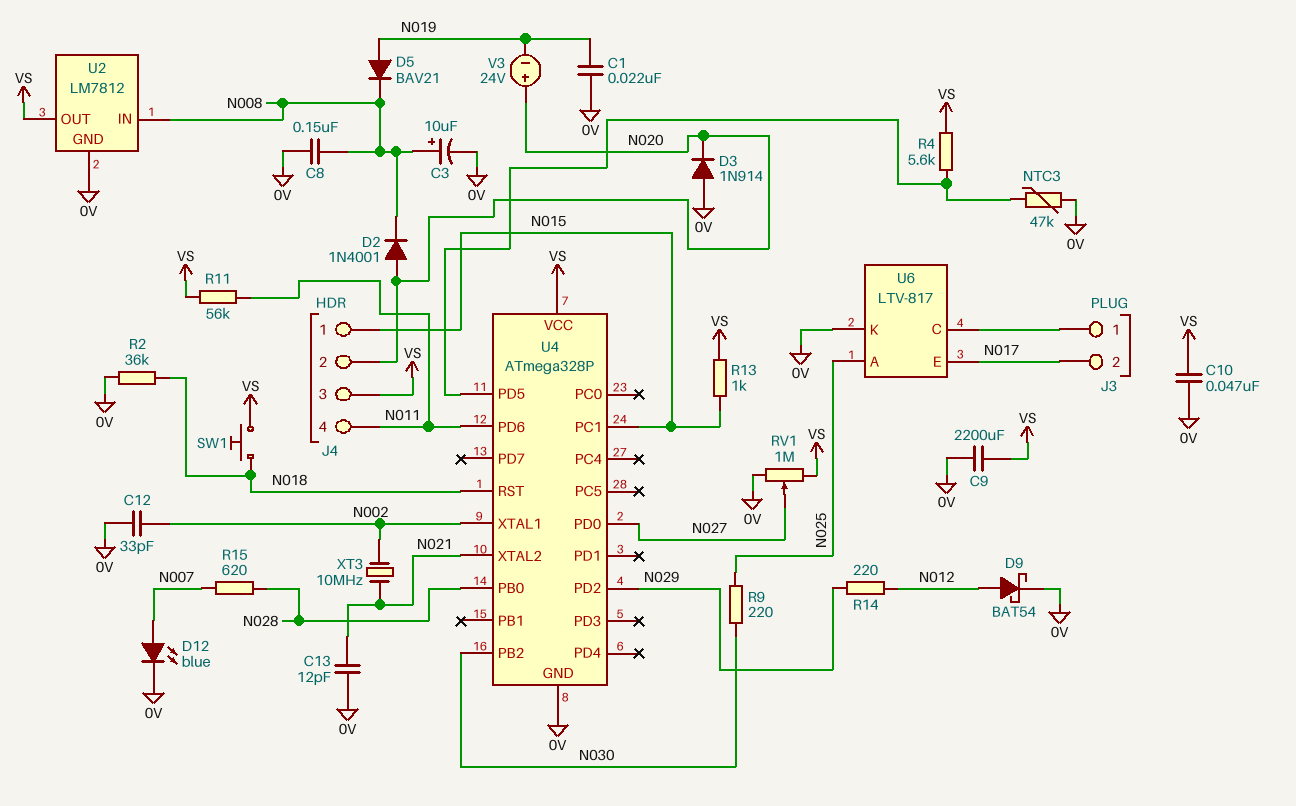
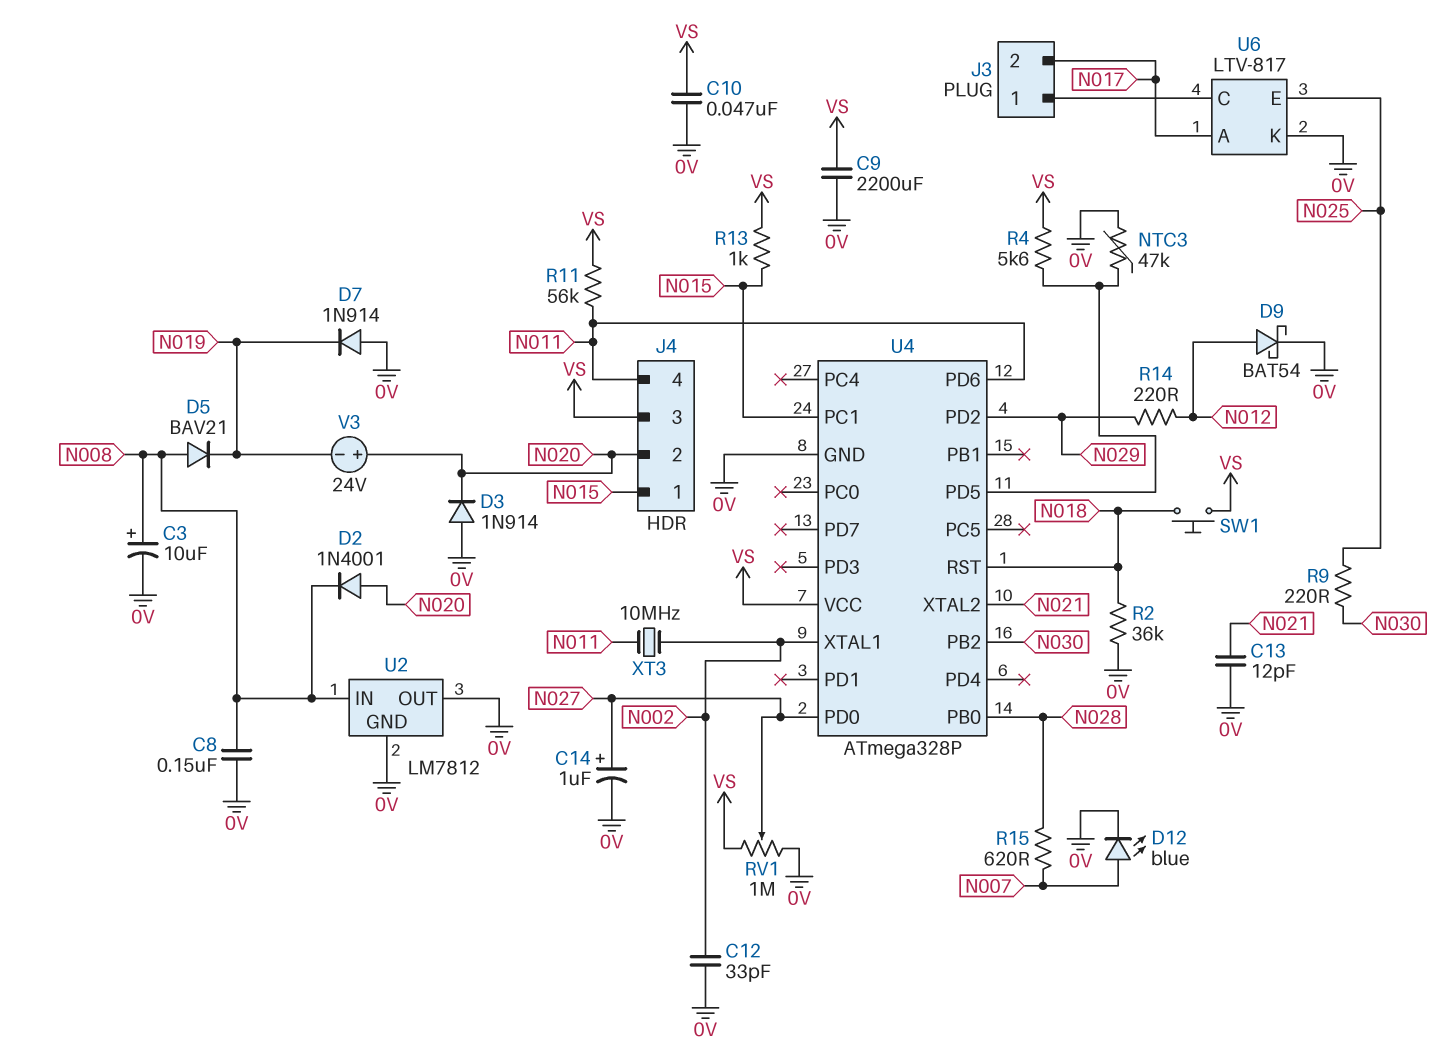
C1: 22nF (0V, N019) -> none
C14: none -> 1uF (plus N027, minus 0V)
D5: diode BAV21 (A N019, K N008) -> diode BAV21 (A N008, K N019)
D7: none -> diode 1N914 (A 0V, K N019)
U2 pin OUT: VS -> 0V
U6 pin A: N025 -> N017
U6 pin E: N017 -> N025
XT3: 10MHz (N002, N021) -> 10MHz (N002, N011)

